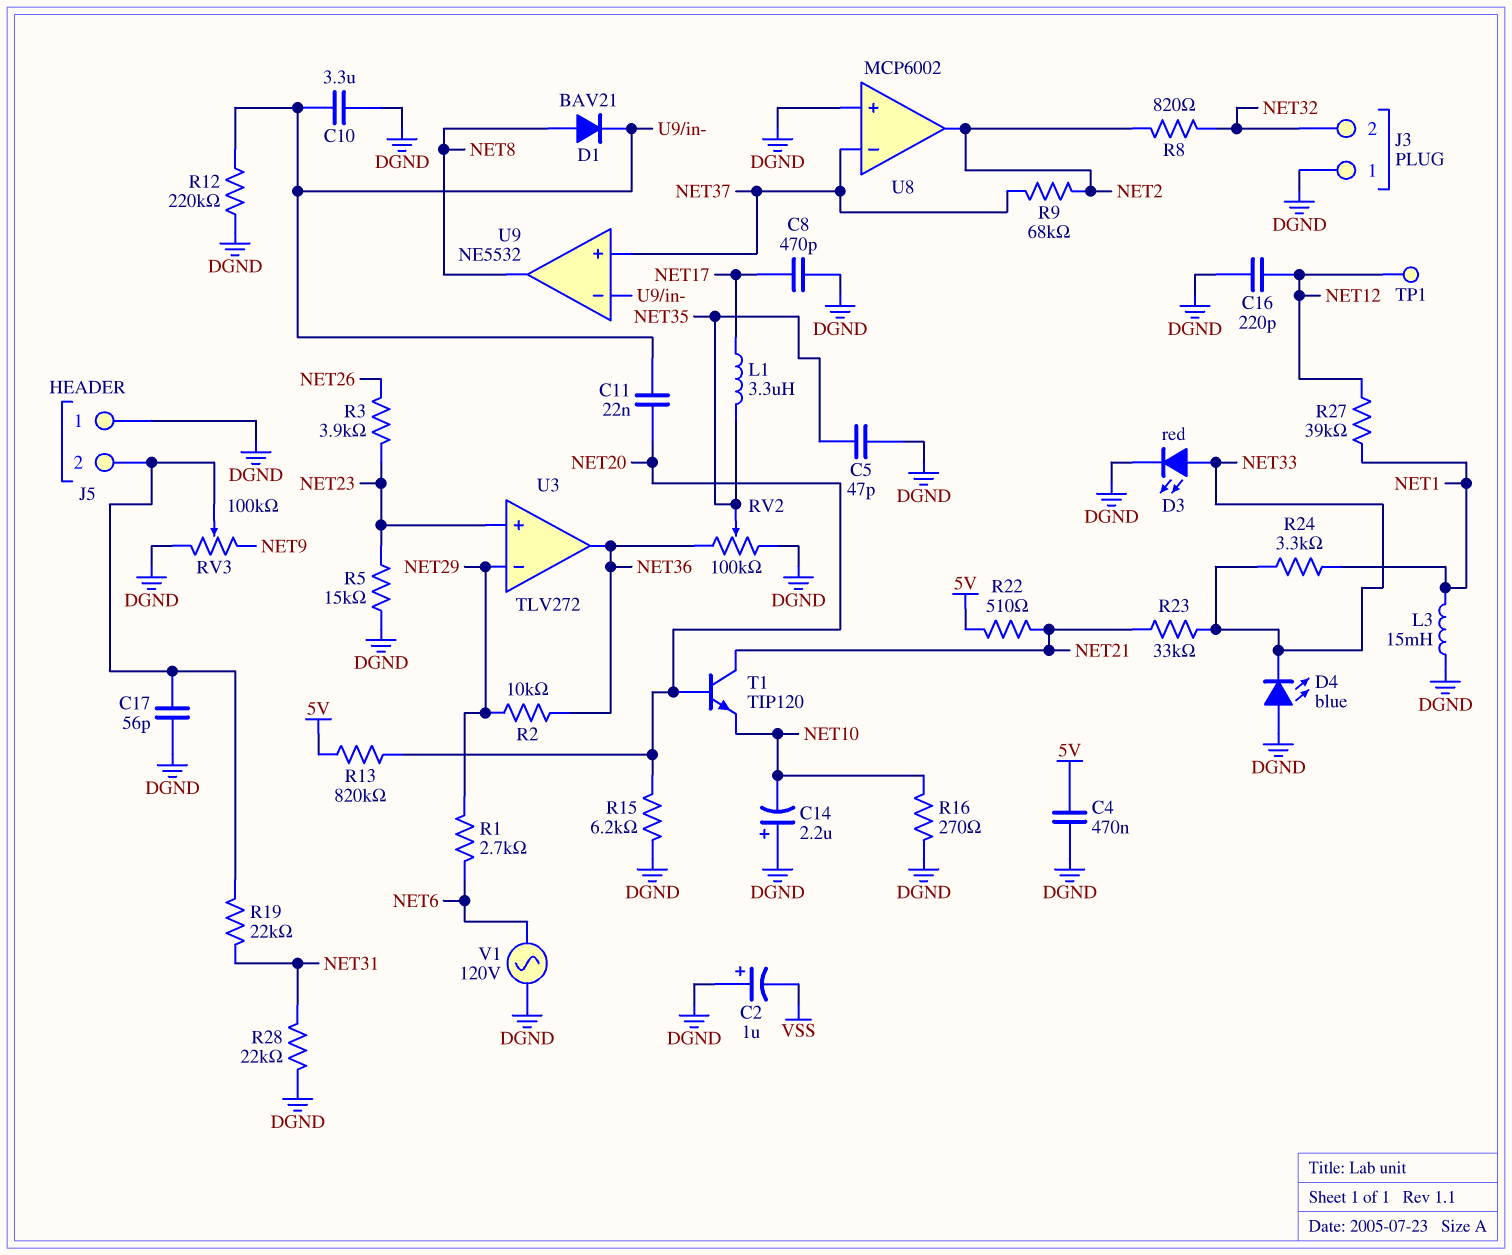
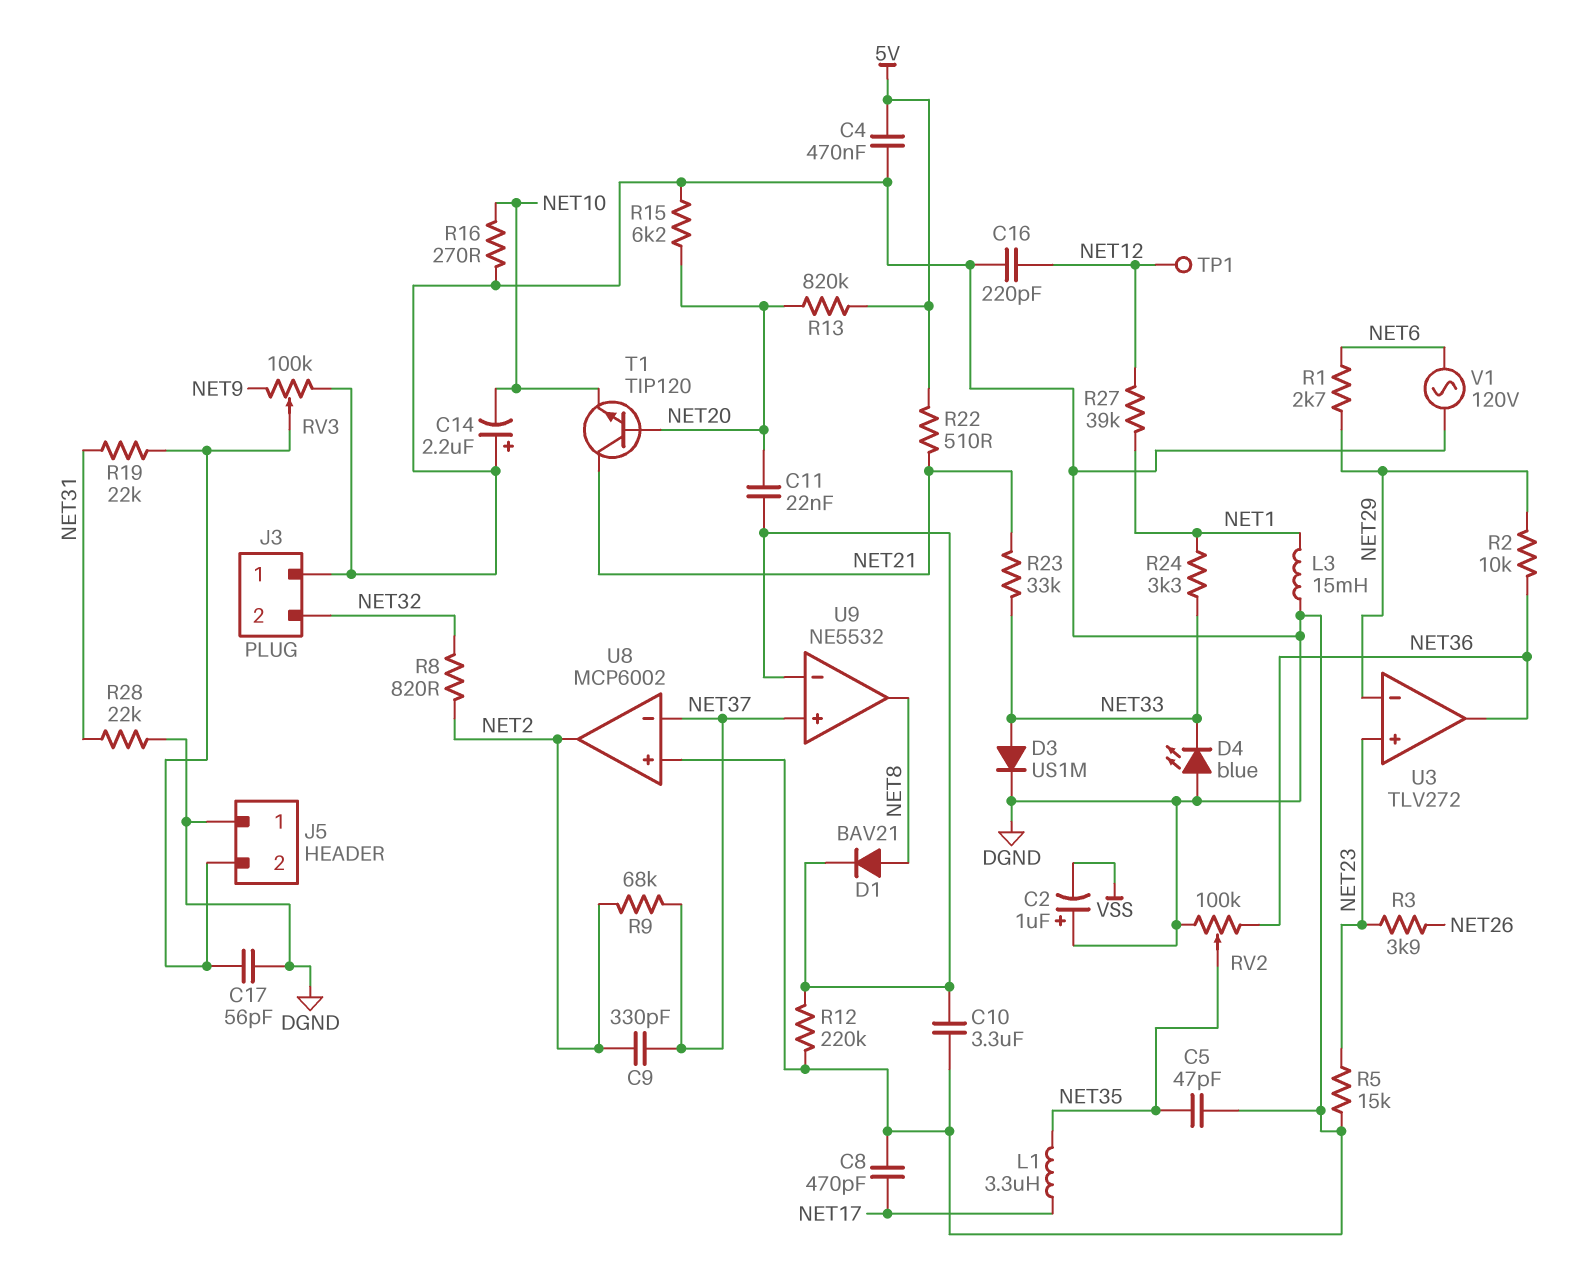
C9: none -> 330pF (NET2, NET37)
D3: LED red (A NET33, K DGND) -> diode US1M (A NET33, K DGND)

